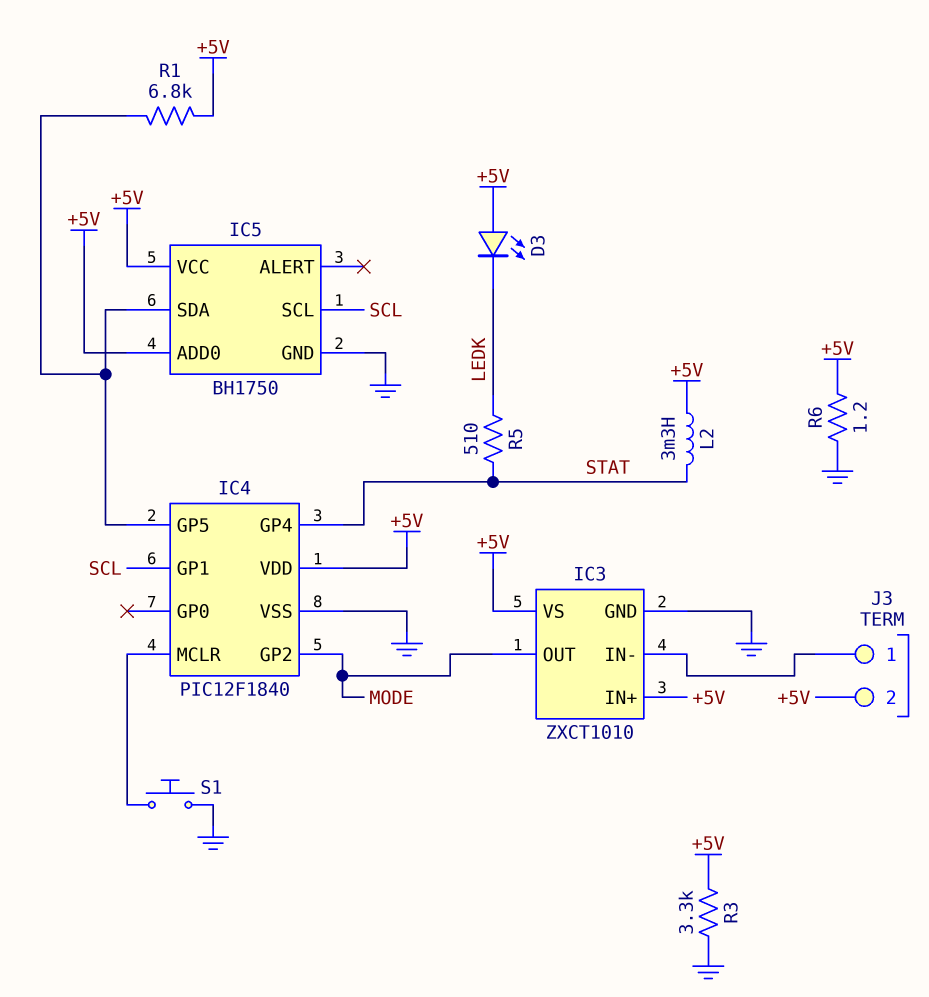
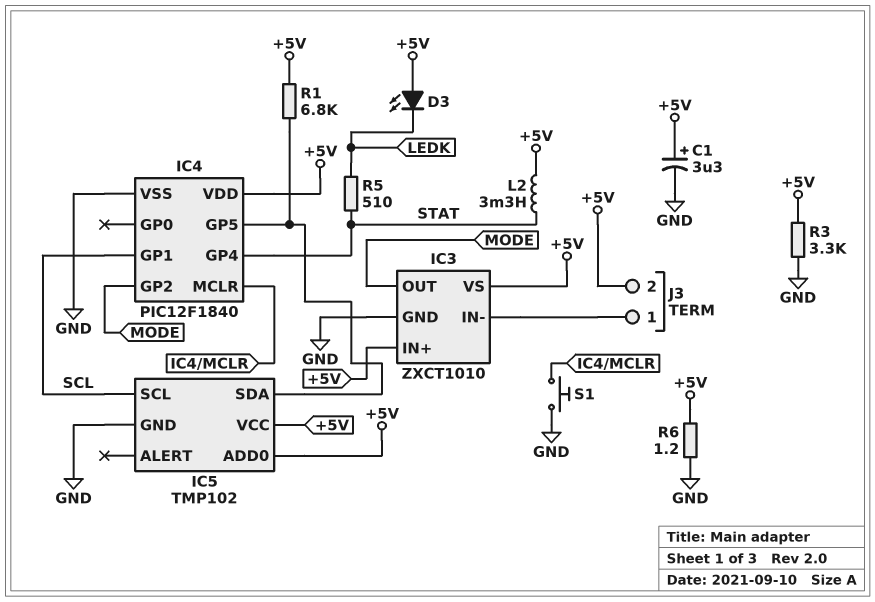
C1: none -> 3.3uF (plus +5V, minus GND)
IC5: BH1750 -> TMP102

